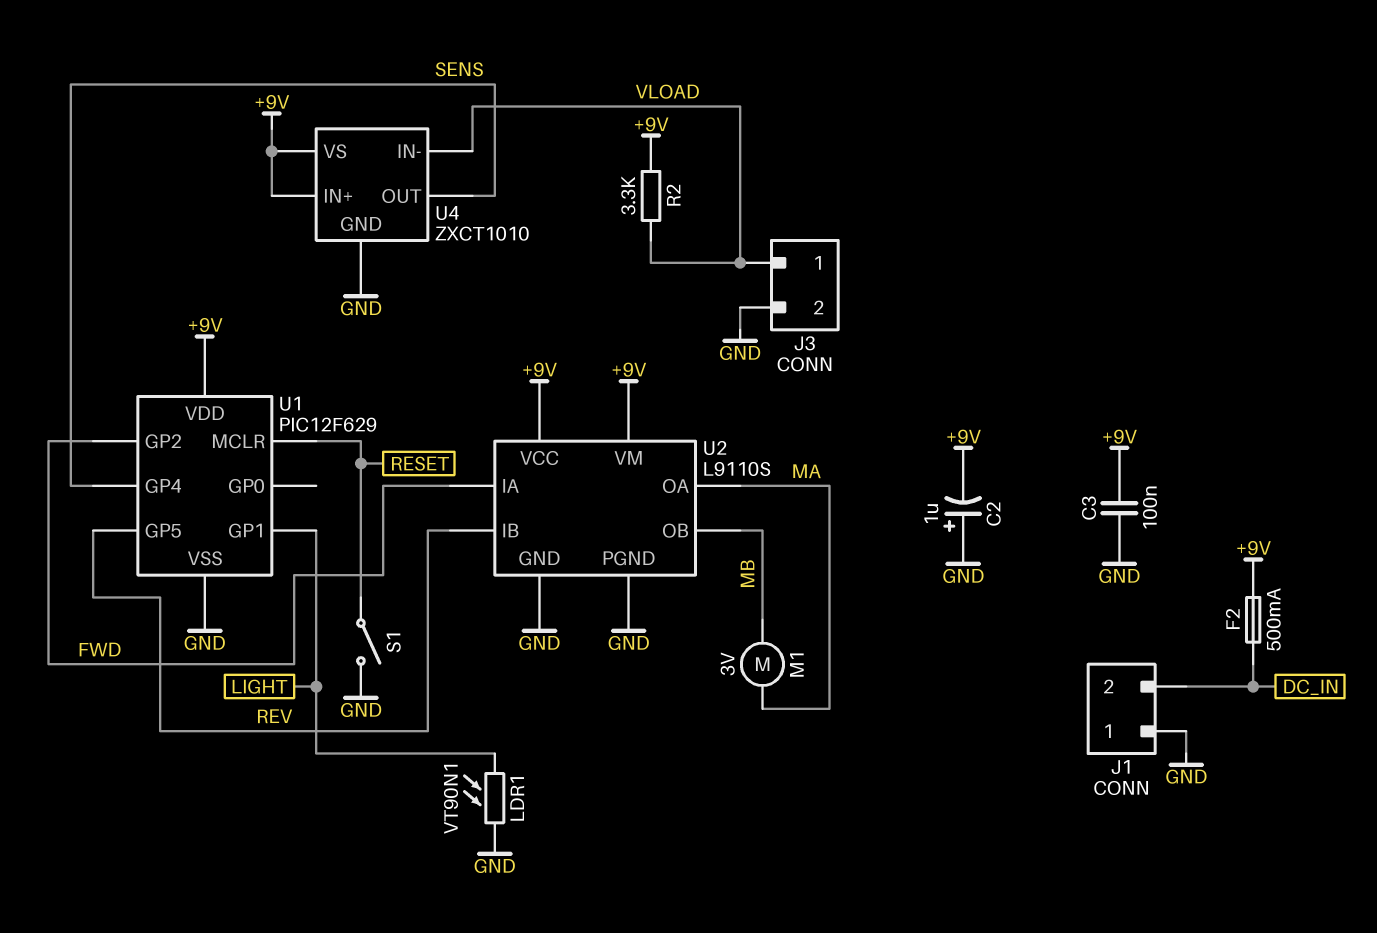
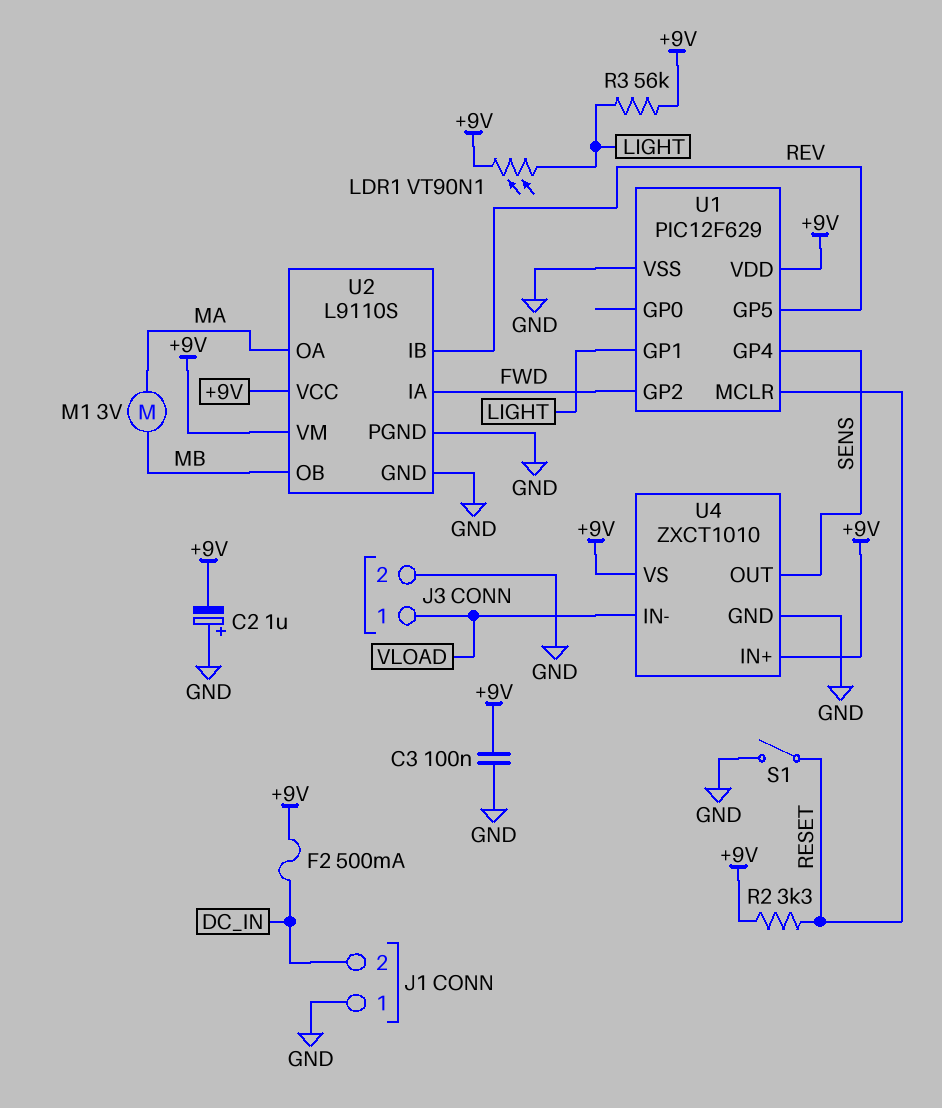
LDR1: VT90N1 (GND, LIGHT) -> VT90N1 (+9V, LIGHT)
R2: 3.3k (+9V, VLOAD) -> 3.3k (+9V, RESET)
R3: none -> 56k (+9V, LIGHT)

